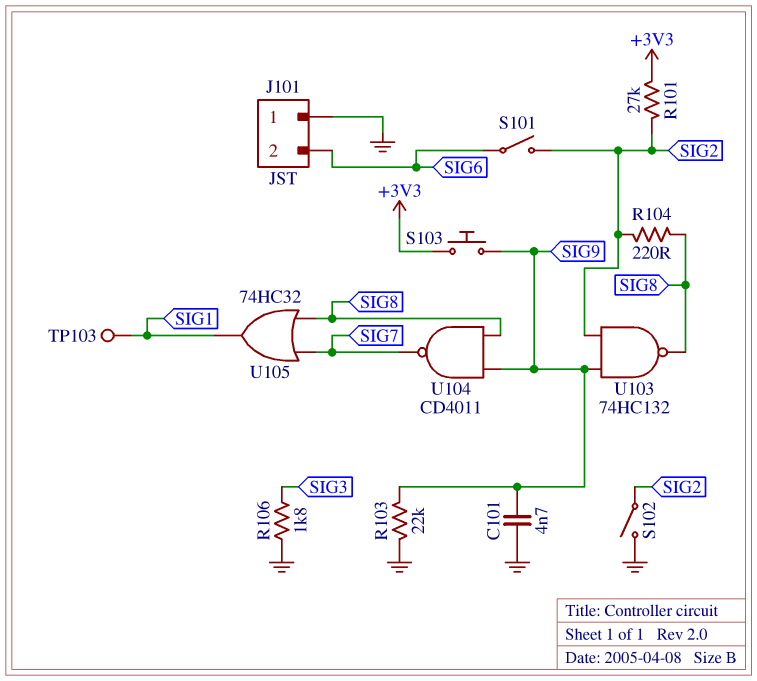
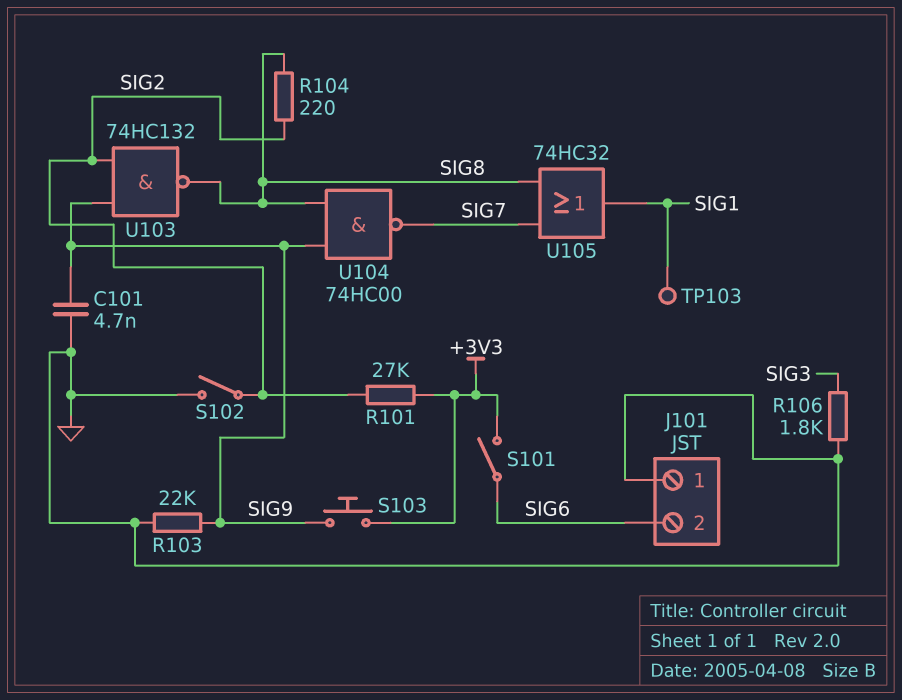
S101: switch (SIG2, SIG6) -> switch (+3V3, SIG6)
U104: NAND CD4011 (in SIG8, in SIG9, out SIG7) -> NAND 74HC00 (in SIG8, in SIG9, out SIG7)

